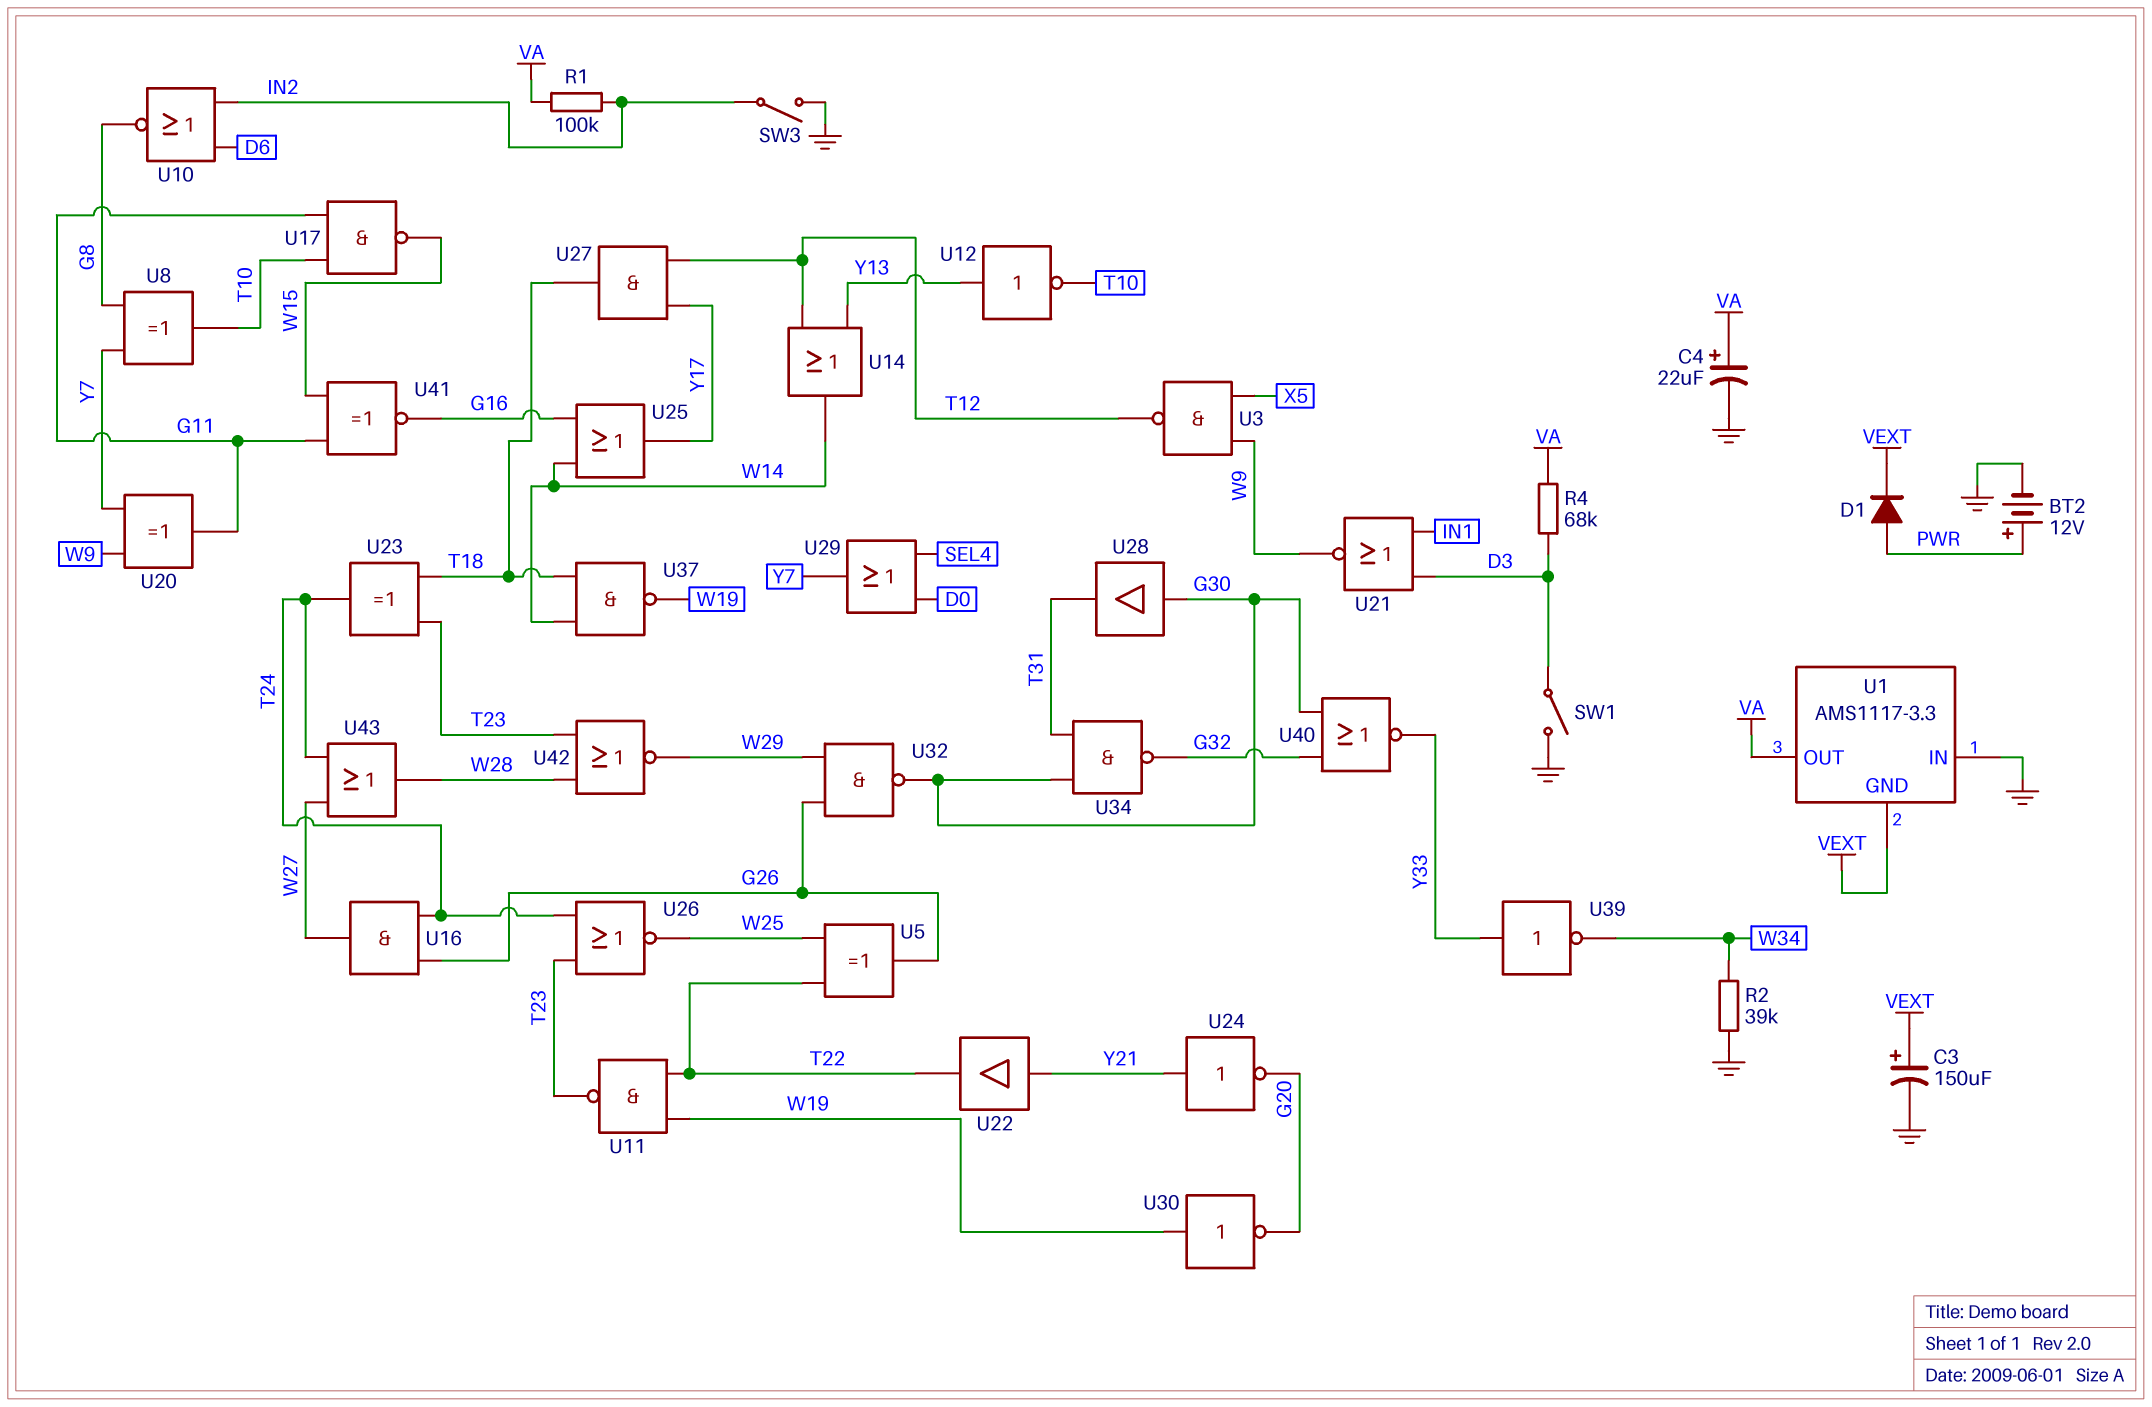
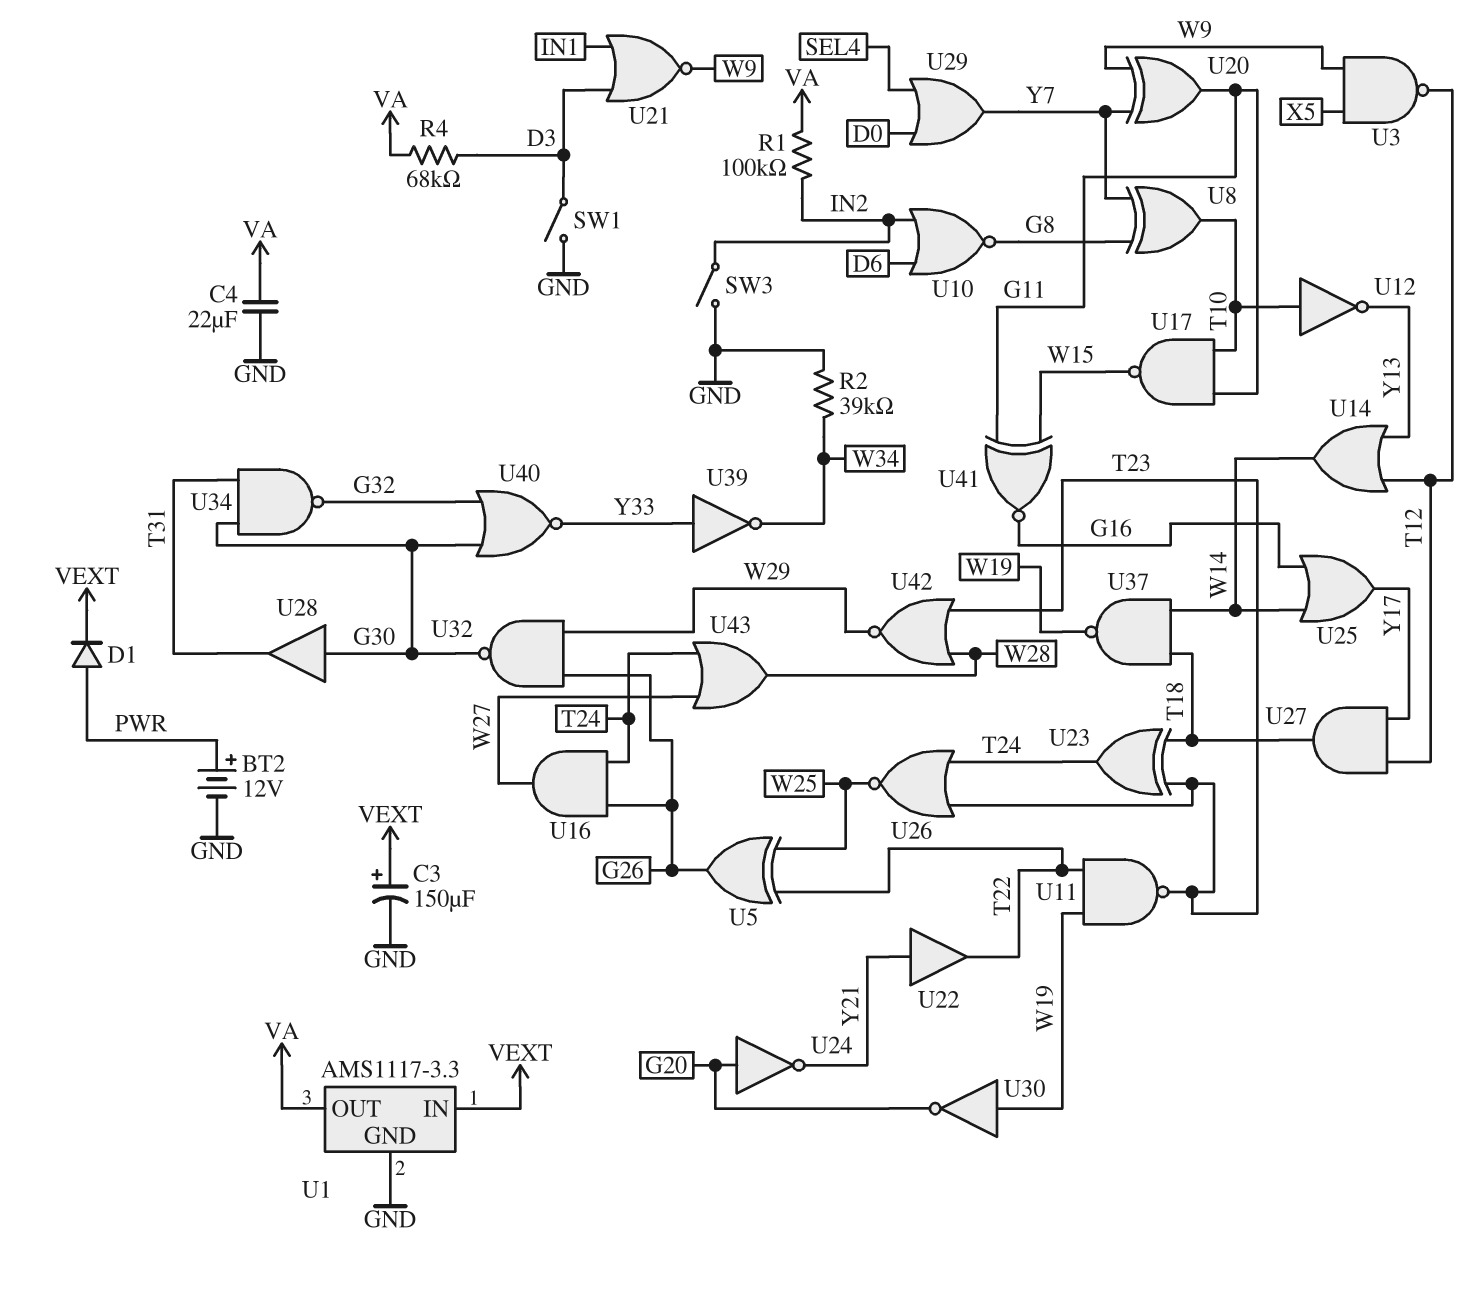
C4: 22uF (plus VA, minus GND) -> 22uF (GND, VA)
U1 pin GND: VEXT -> GND
U1 pin IN: GND -> VEXT
U12: NOT (in Y13, out T10) -> NOT (in T10, out Y13)
U24: NOT (in Y21, out G20) -> NOT (in G20, out Y21)

